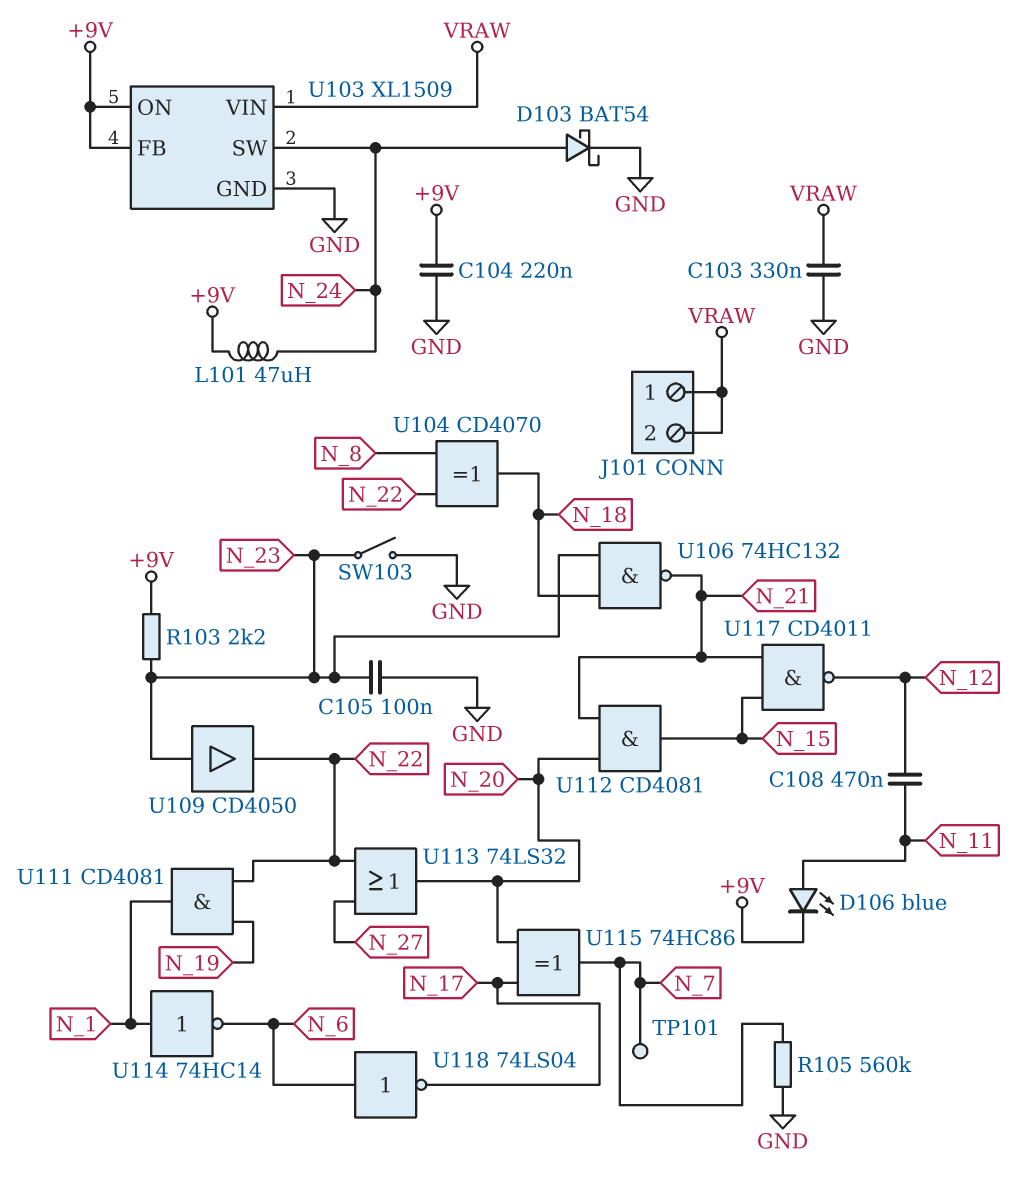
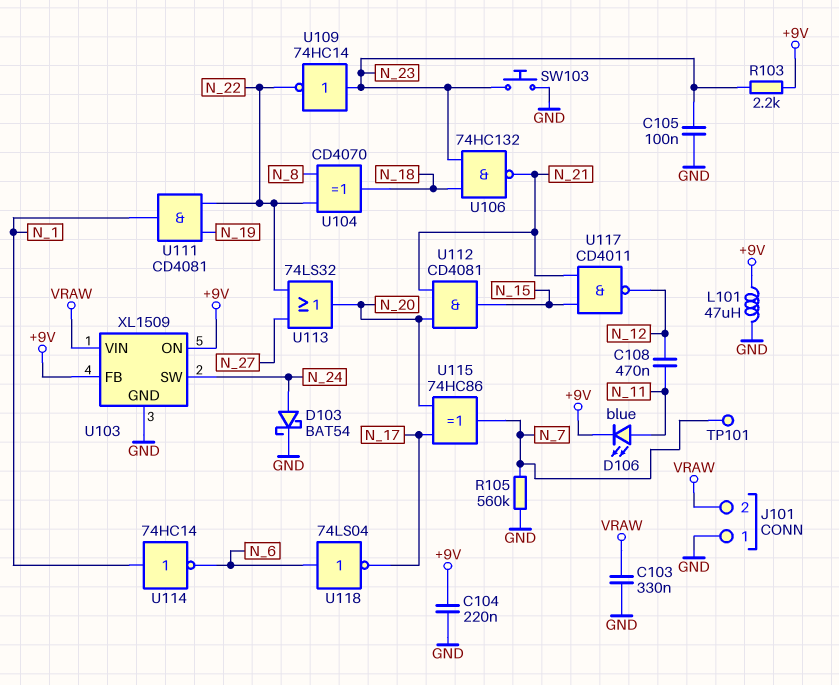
J101 pin 1: VRAW -> GND
L101: 47uH (+9V, N_24) -> 47uH (+9V, GND)
SW103: switch (GND, N_23) -> button (GND, N_23)
U109: buffer CD4050 (in N_23, out N_22) -> NOT 74HC14 (in N_23, out N_22)

